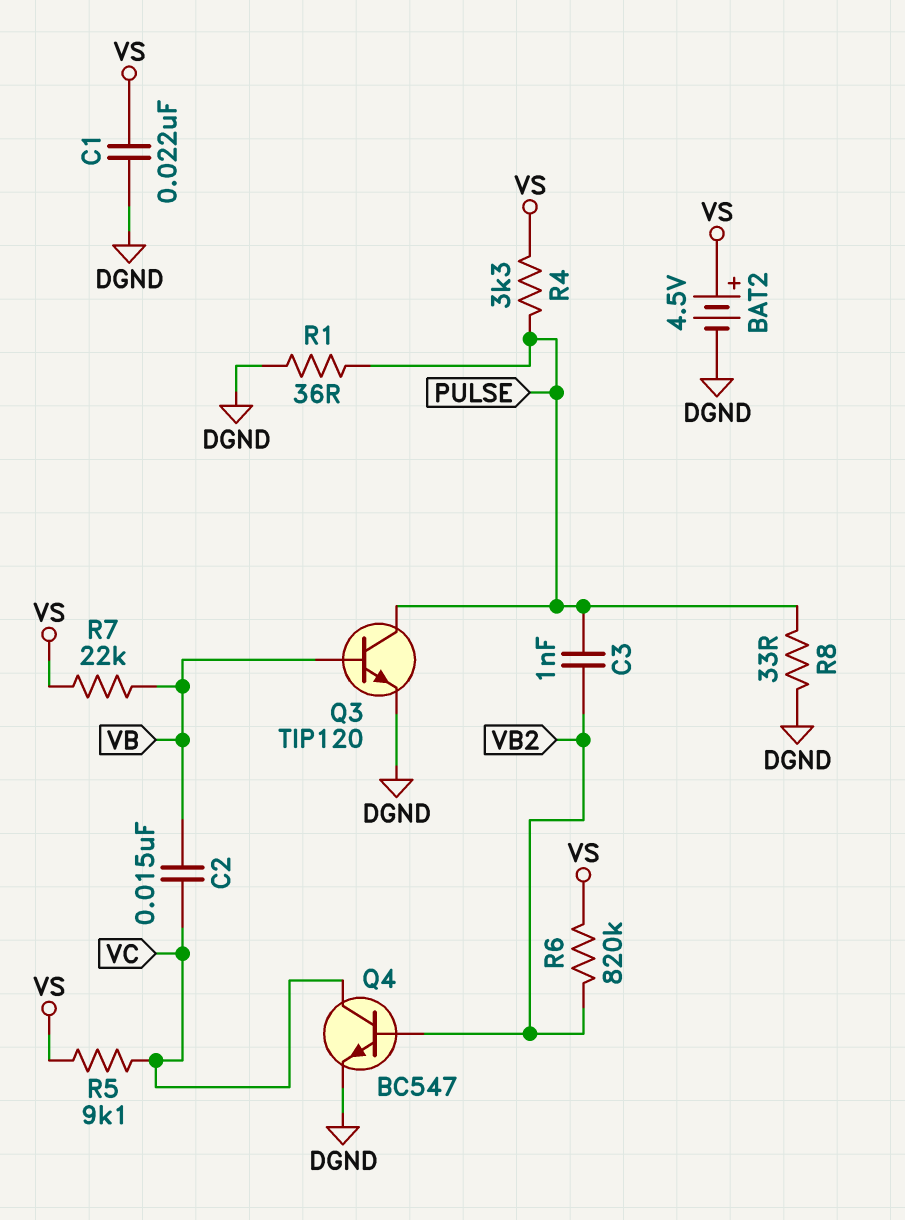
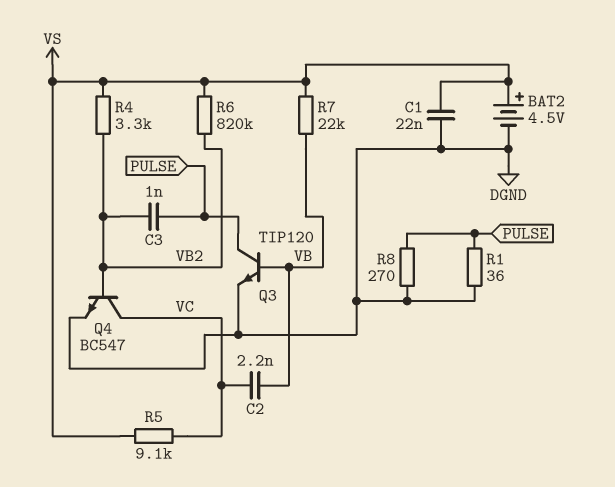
C2: 15nF (VB, VC) -> 2.2nF (VB, VC)
R4: 3.3k (PULSE, VS) -> 3.3k (VB2, VS)
R8: 33 (DGND, PULSE) -> 270 (DGND, PULSE)

